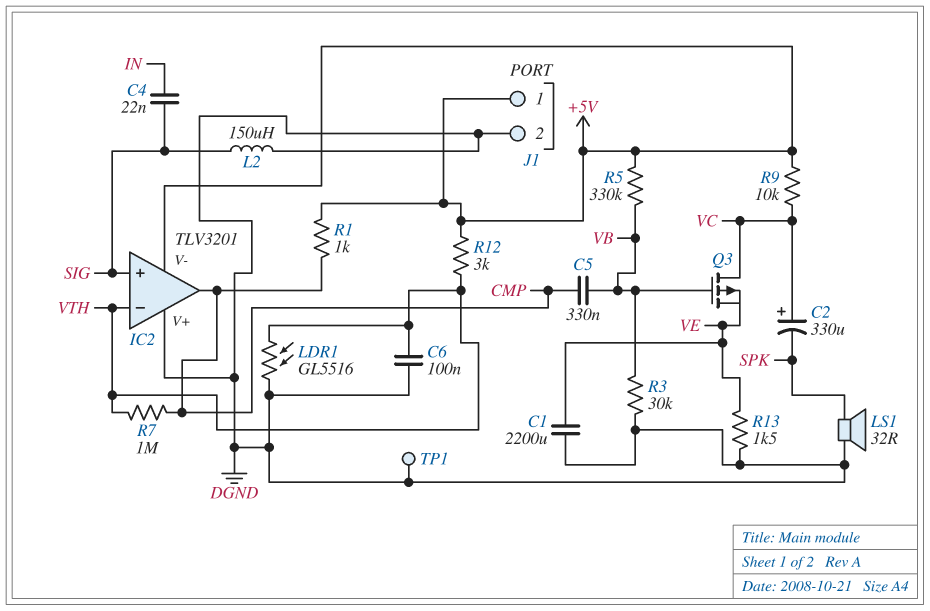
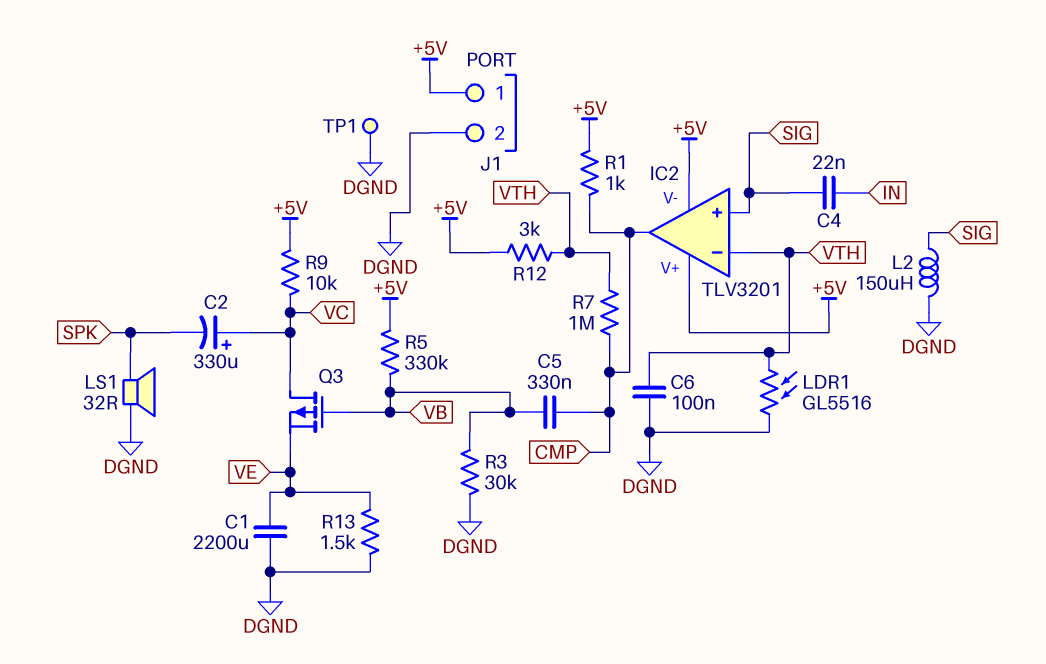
IC2 pin V+: DGND -> +5V

